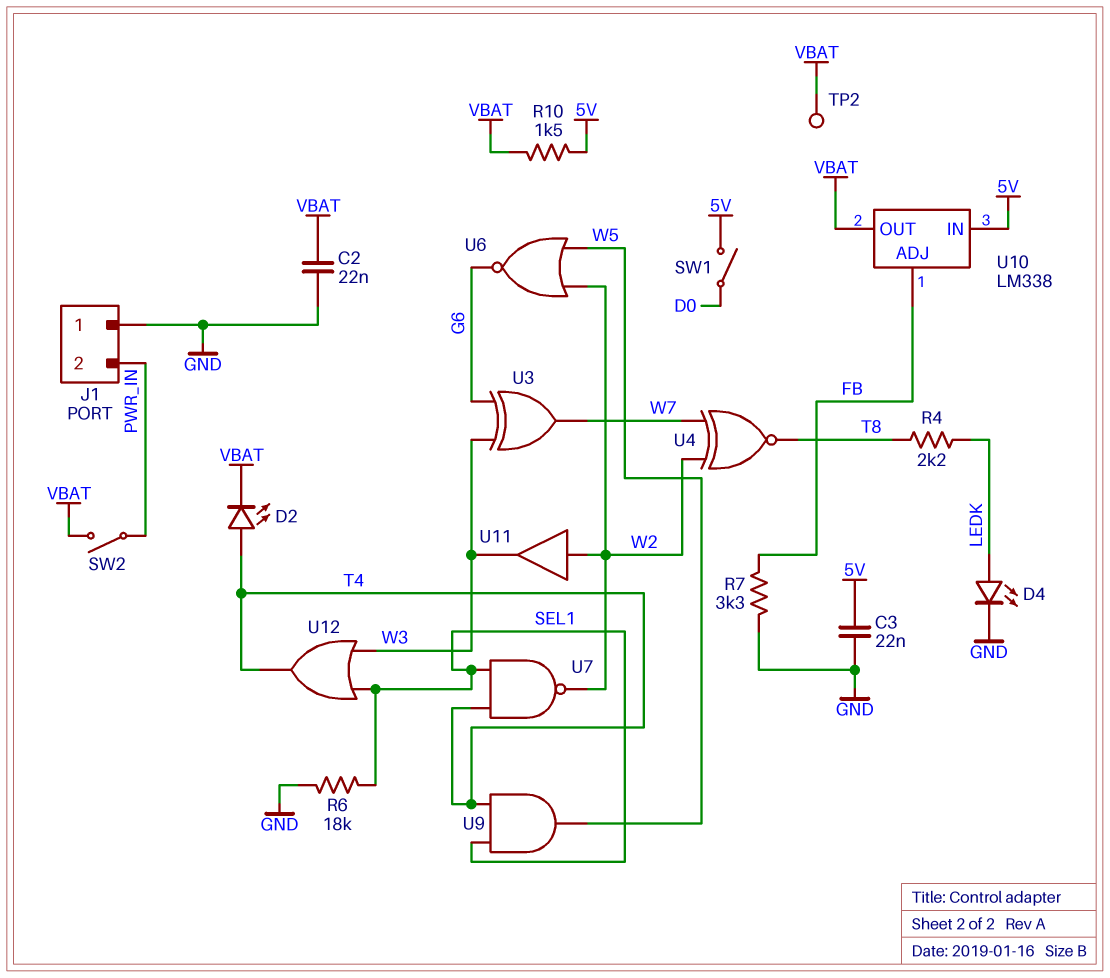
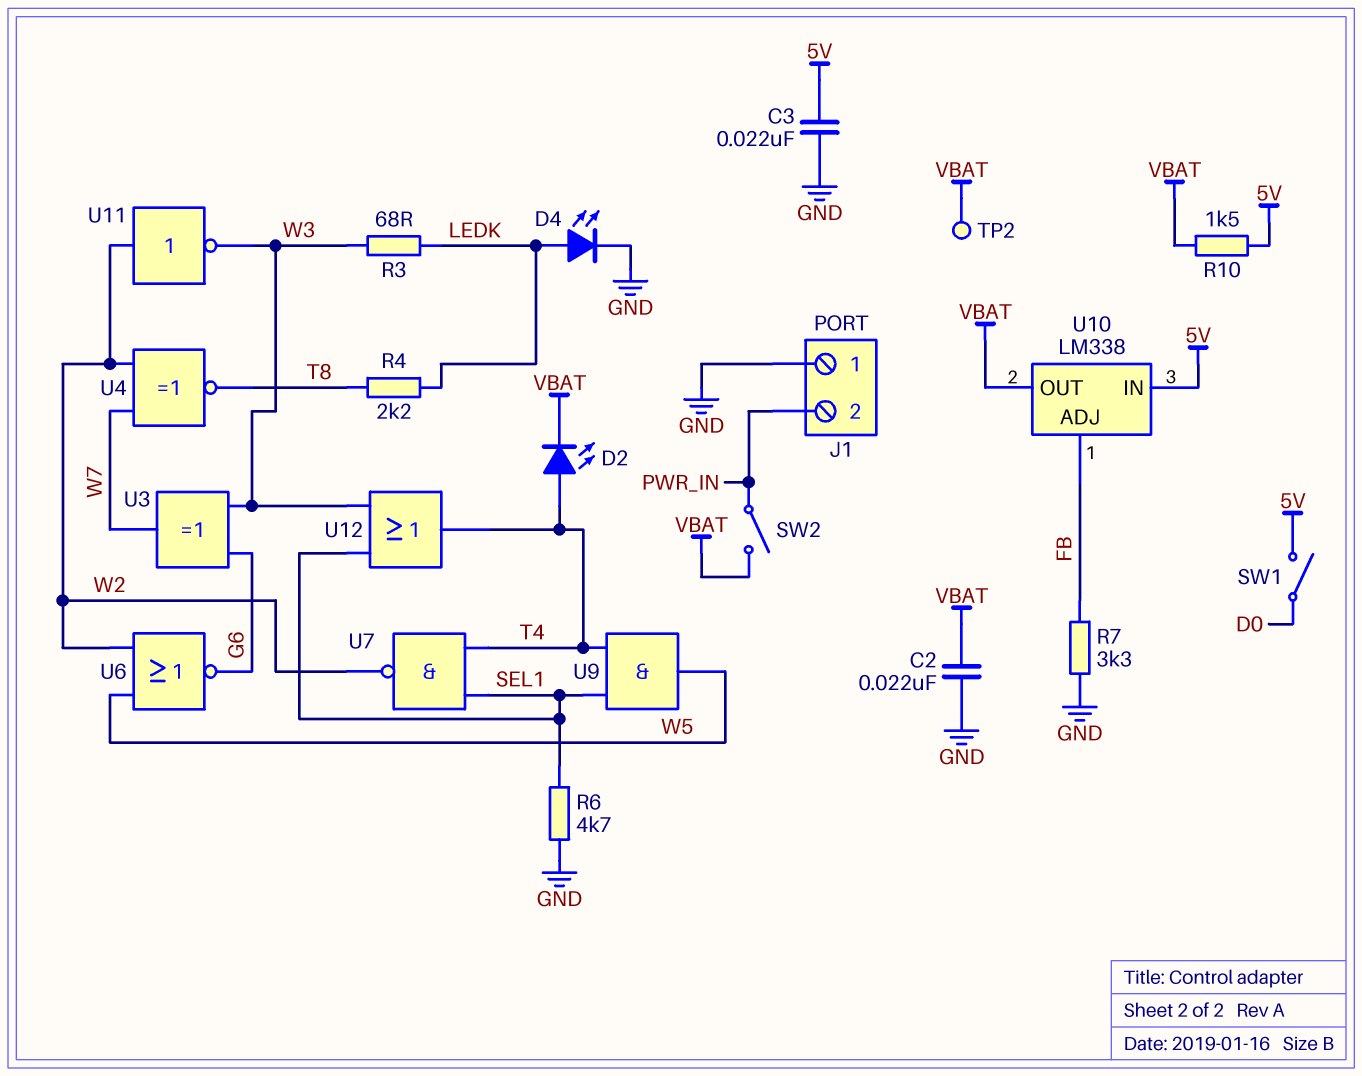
R3: none -> 68 (LEDK, W3)
R6: 18k (GND, SEL1) -> 4.7k (GND, SEL1)
U11: buffer (in W2, out W3) -> NOT (in W2, out W3)

